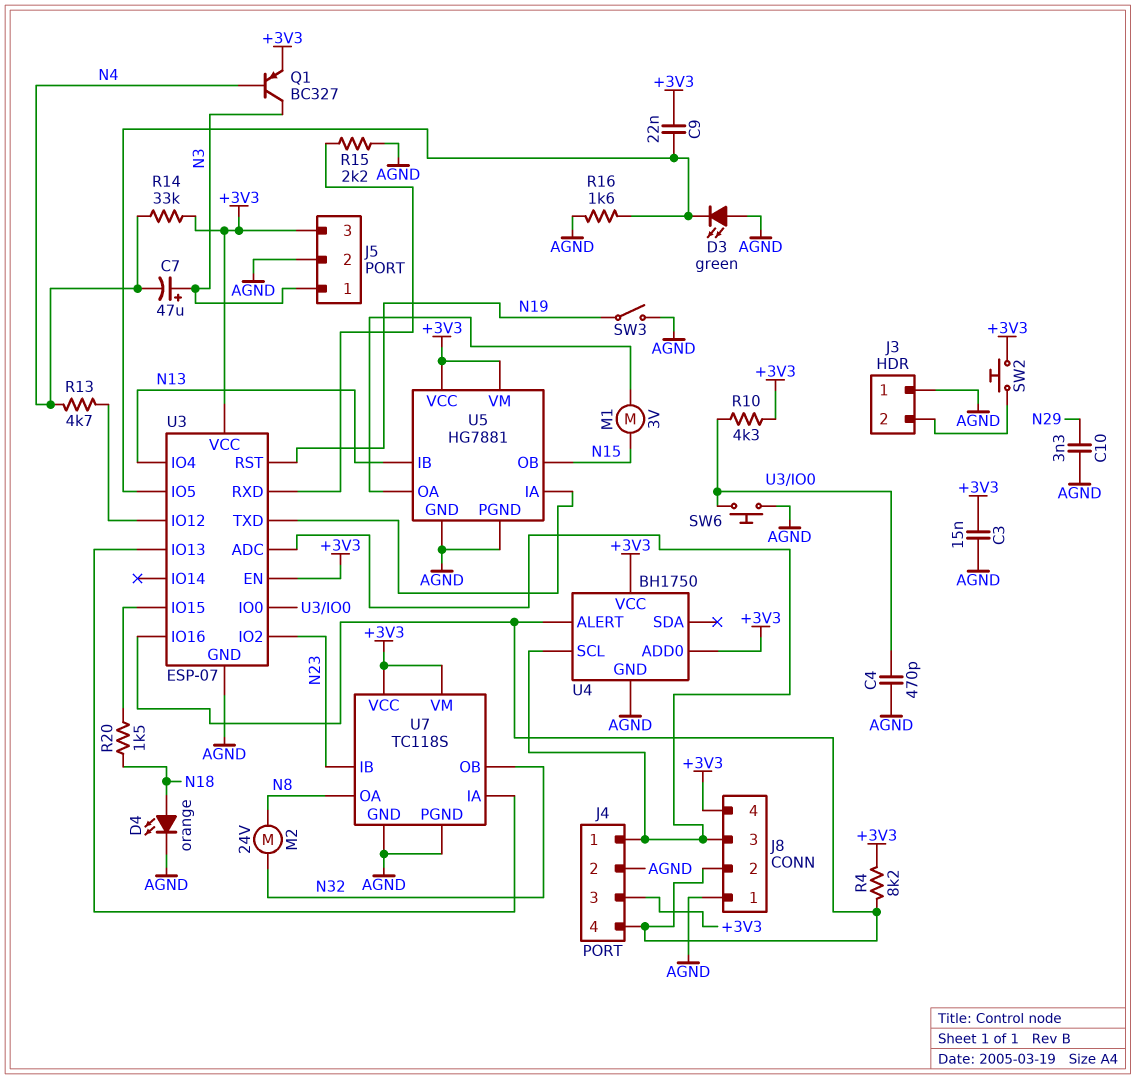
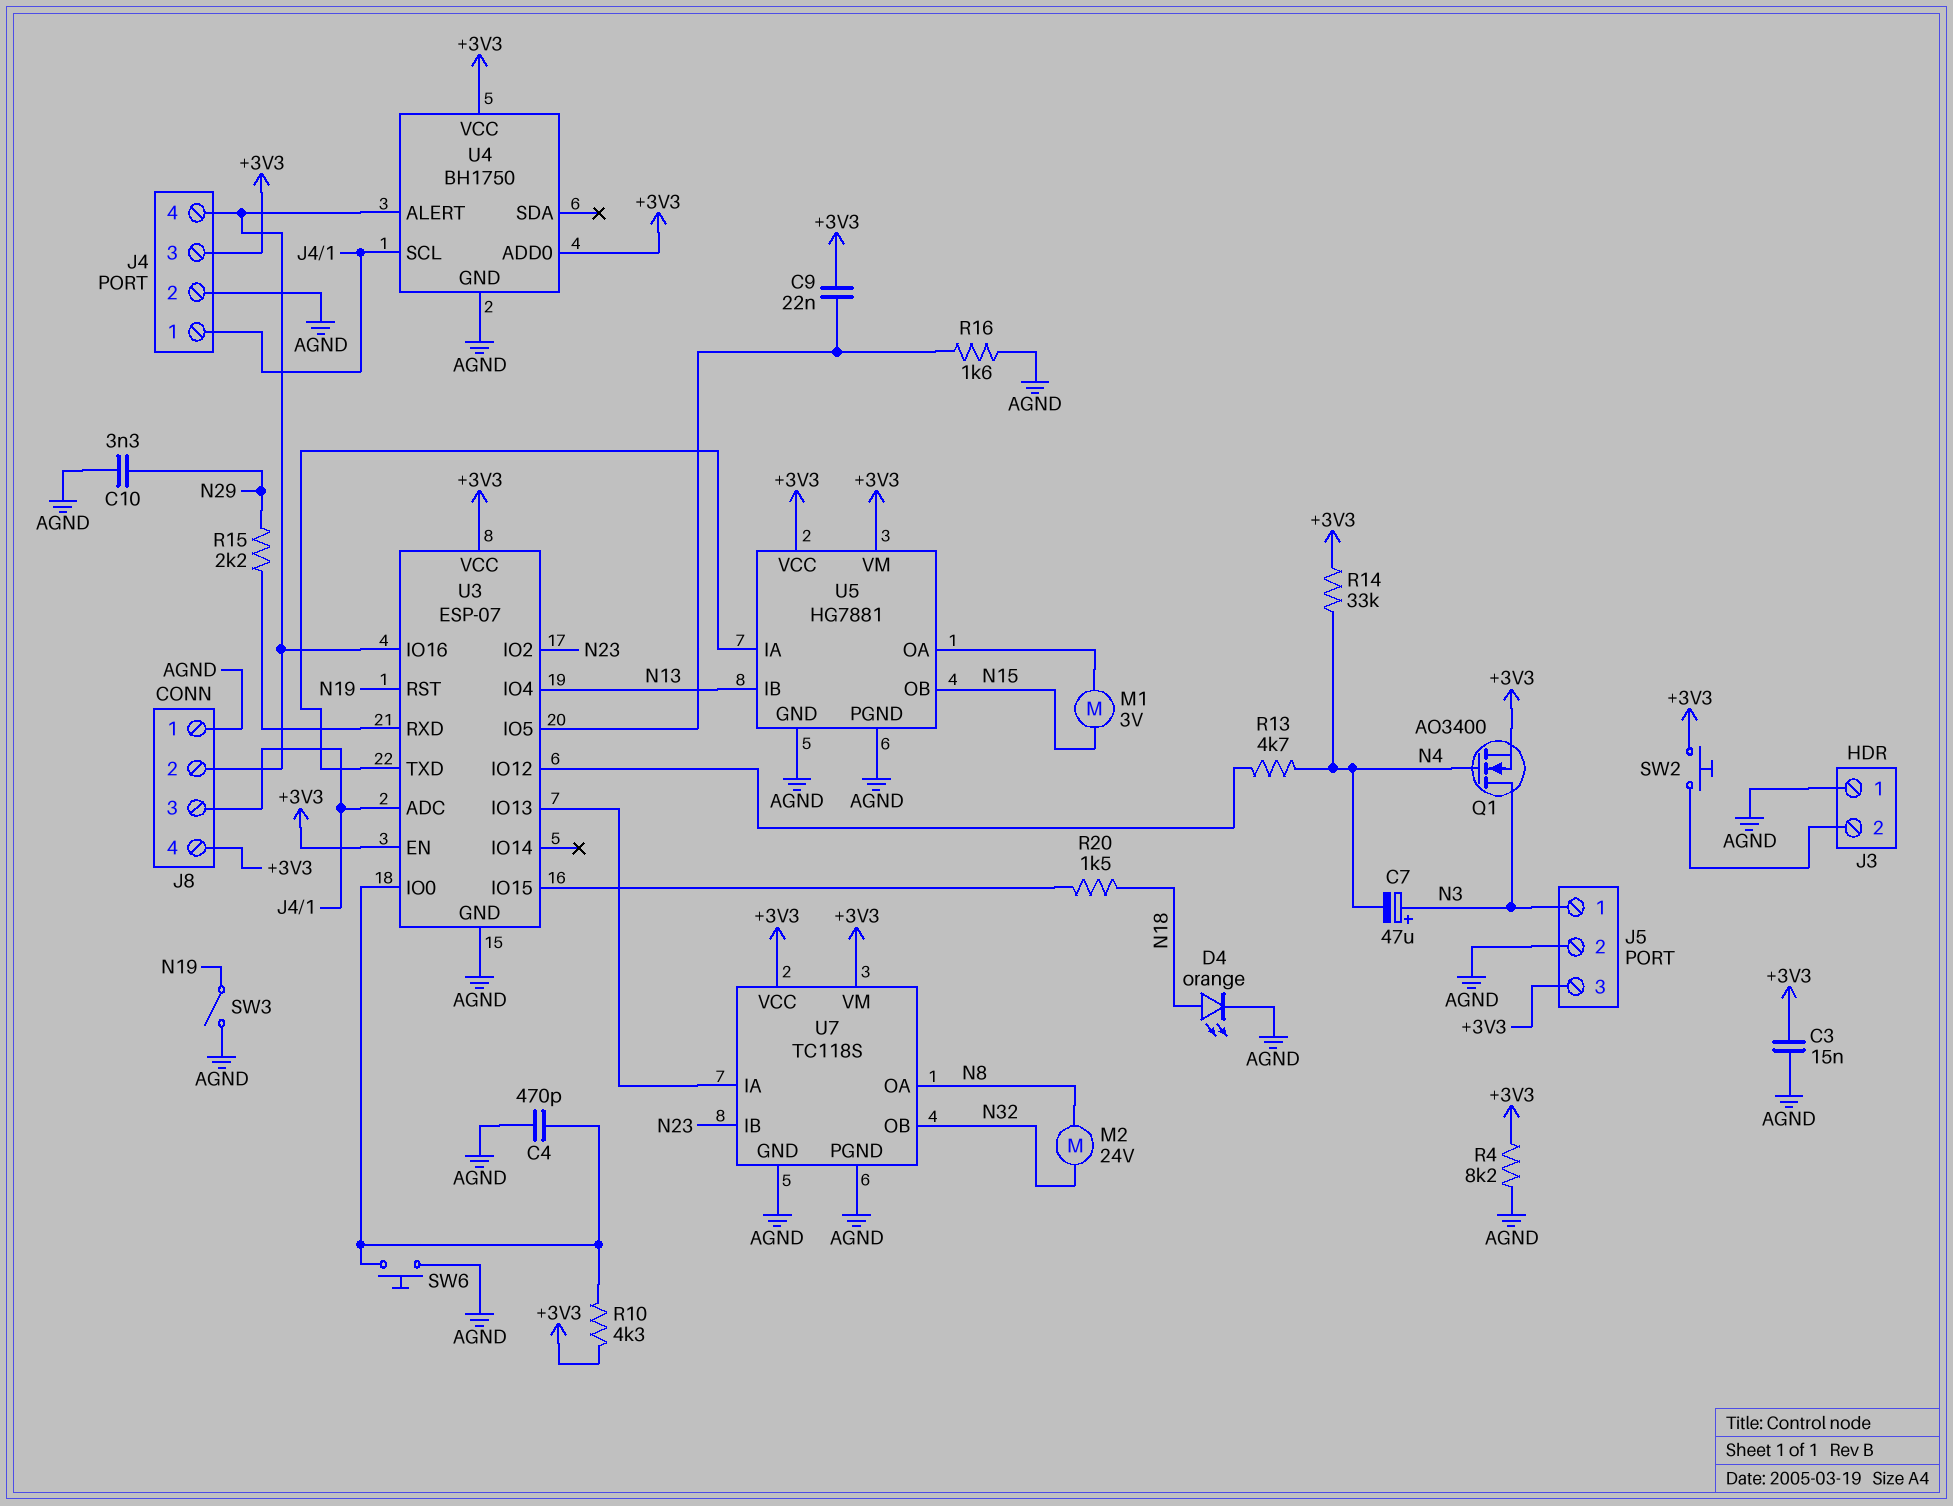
D3: LED green (A AGND, K U3/IO5) -> none
Q1: PNP BC327 (B N4, C N3, E +3V3) -> NMOS AO3400 (G N4, D N3, S +3V3)
R4: 8.2k (+3V3, J4/4) -> 8.2k (+3V3, AGND)
R15: 2.2k (AGND, U3/RXD) -> 2.2k (N29, U3/RXD)

